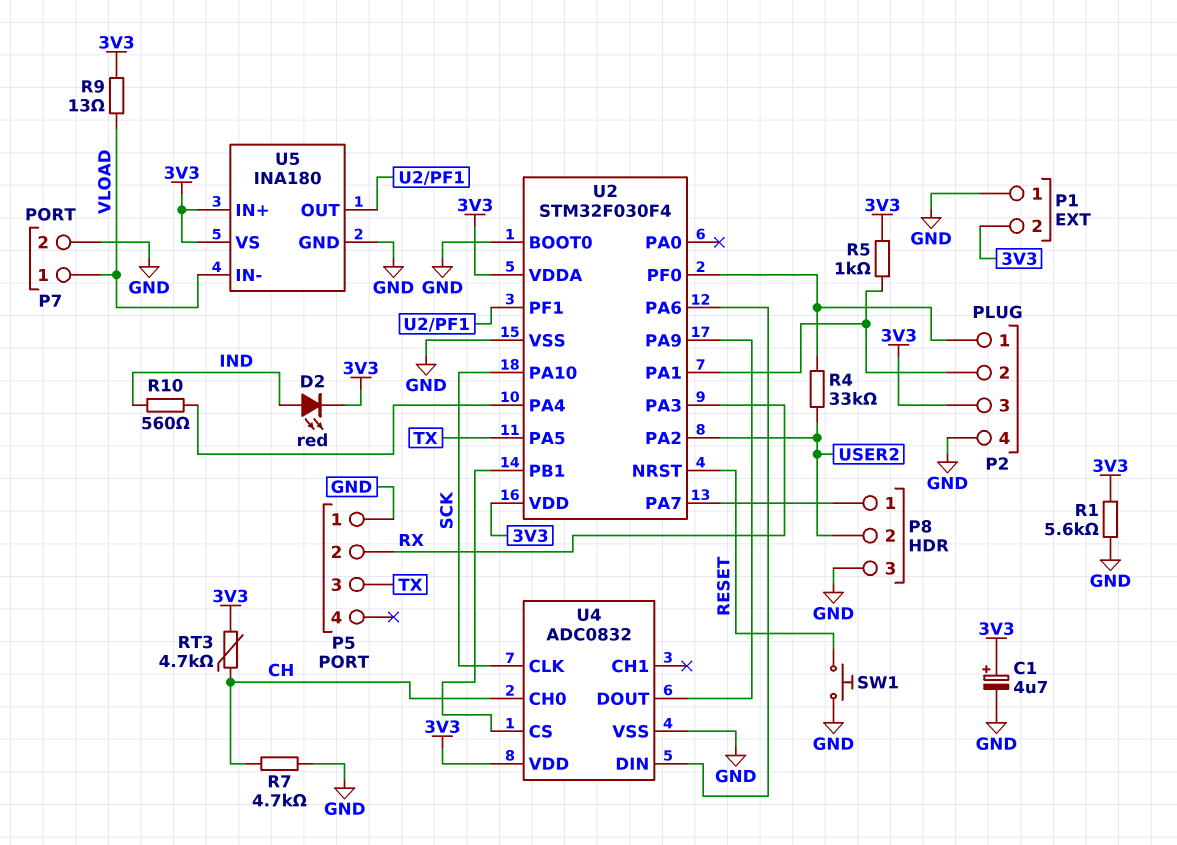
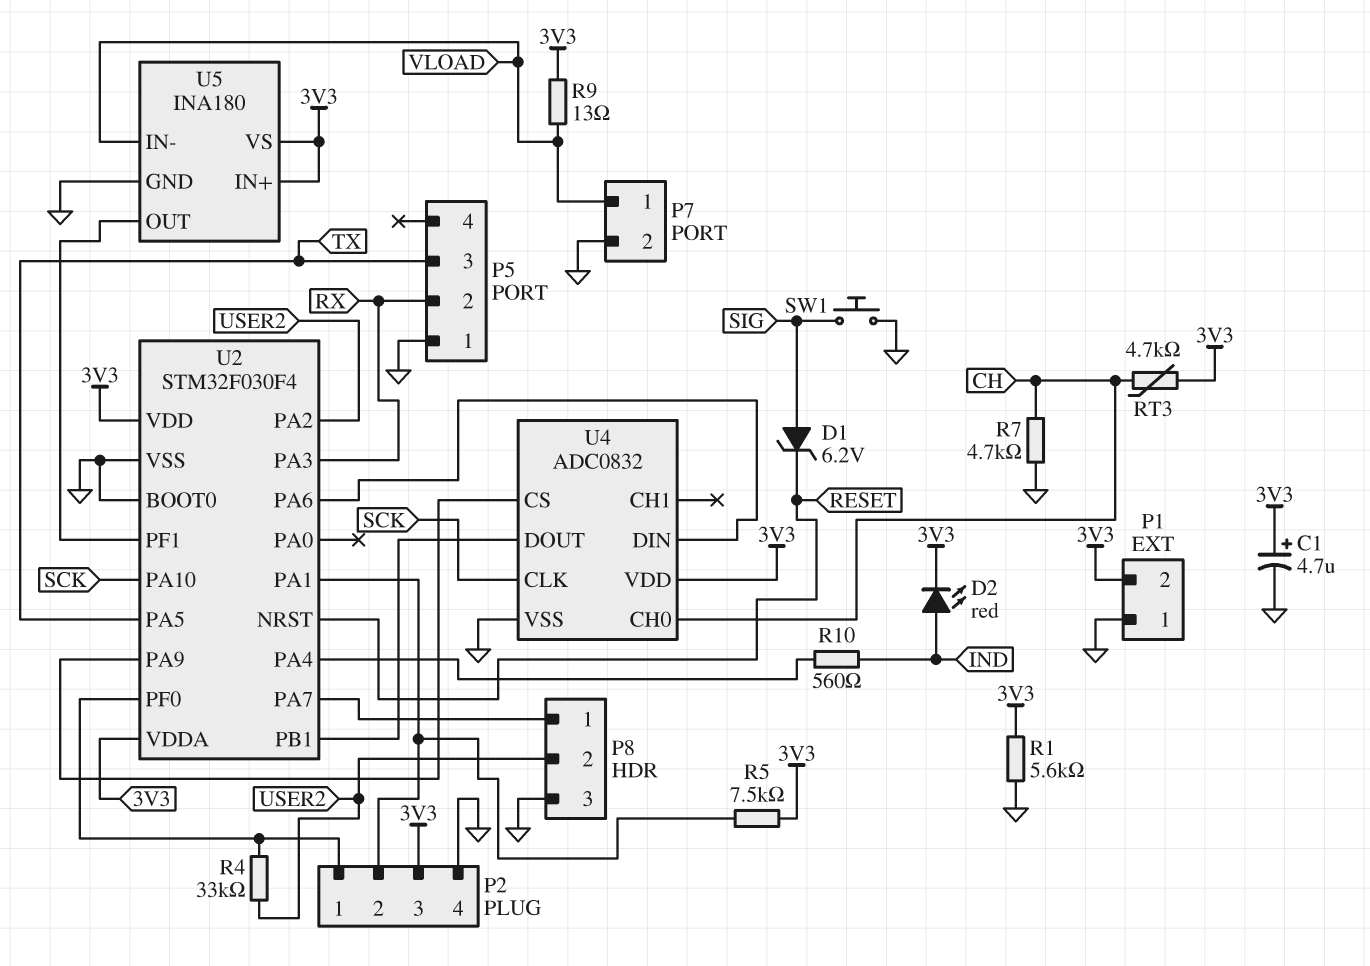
D1: none -> zener 6.2V (A SIG, K RESET)
R5: 1k (3V3, P2/2) -> 7.5k (3V3, P2/2)
SW1: button (GND, RESET) -> button (GND, SIG)
U4 pin CS: U2/PB1 -> U2/PA9
U4 pin DOUT: U2/PA9 -> U2/PB1

